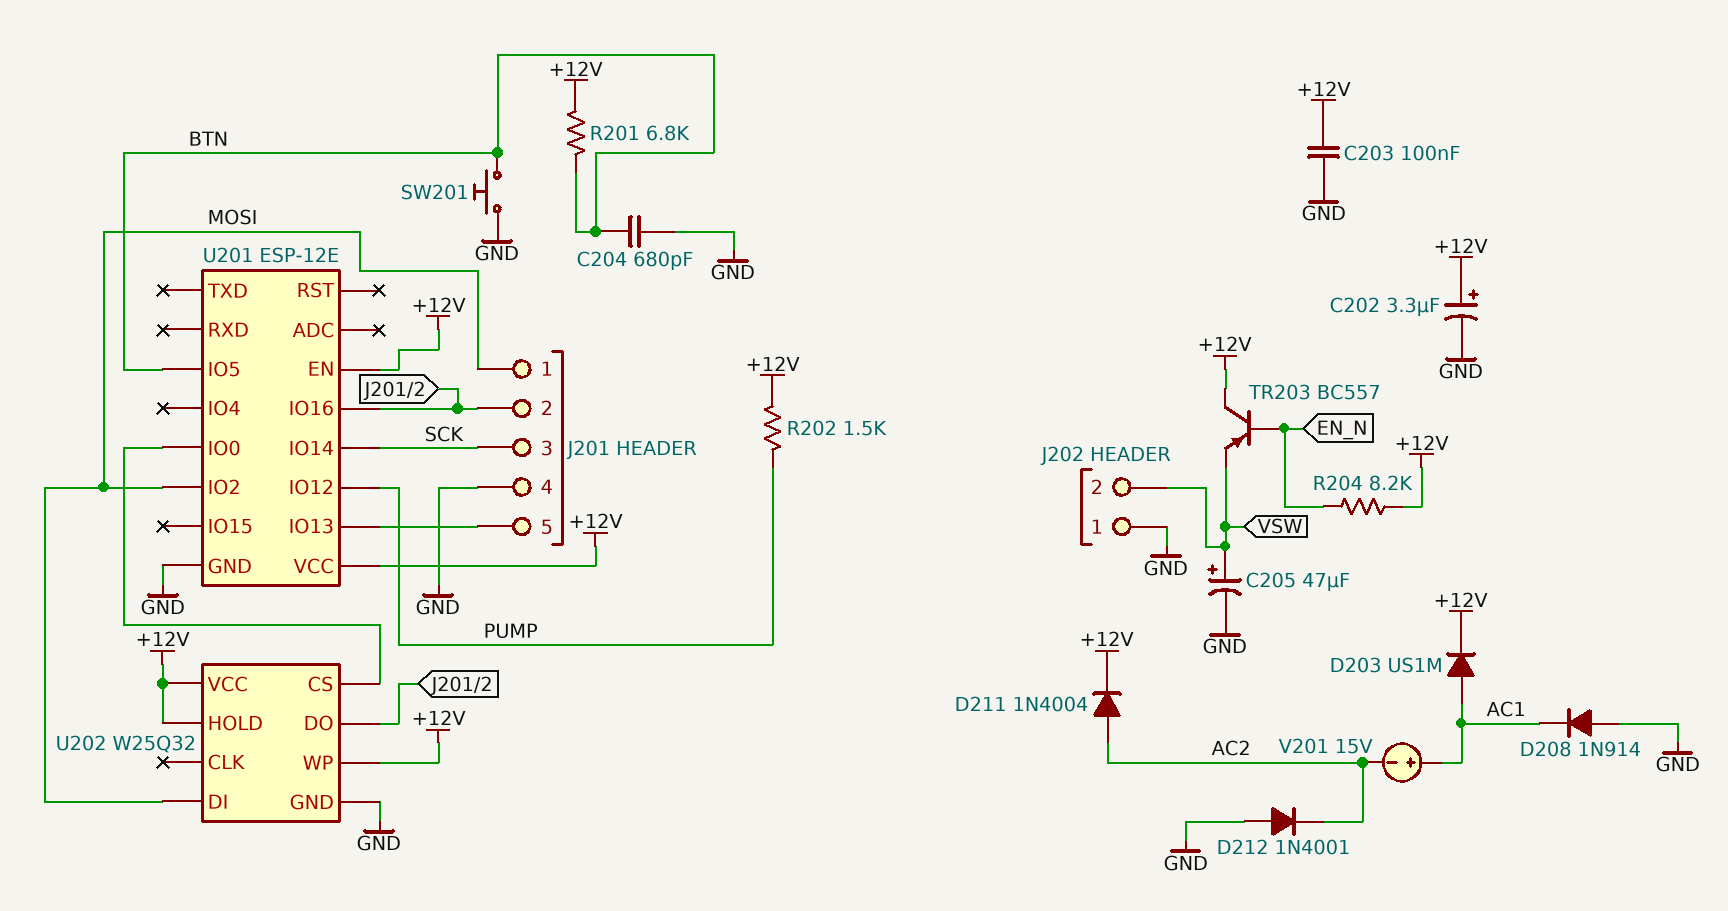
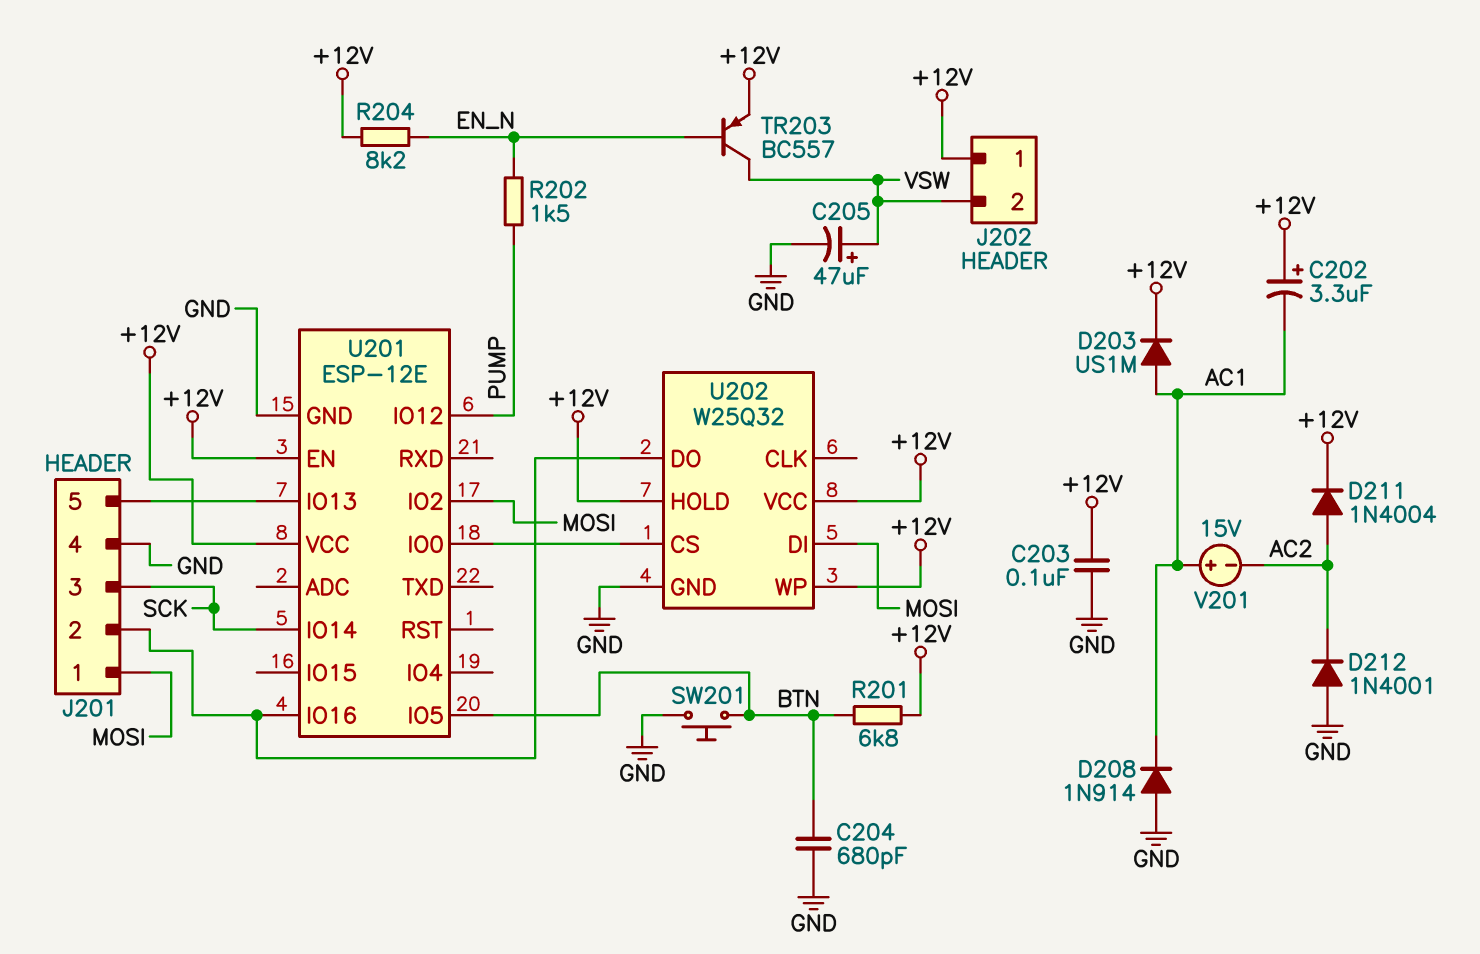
C202: 3.3uF (plus +12V, minus GND) -> 3.3uF (plus +12V, minus AC1)
J202 pin 1: GND -> +12V
R202: 1.5k (+12V, PUMP) -> 1.5k (EN_N, PUMP)
TR203: PNP BC557 (B EN_N, C +12V, E VSW) -> PNP BC557 (B EN_N, C VSW, E +12V)

